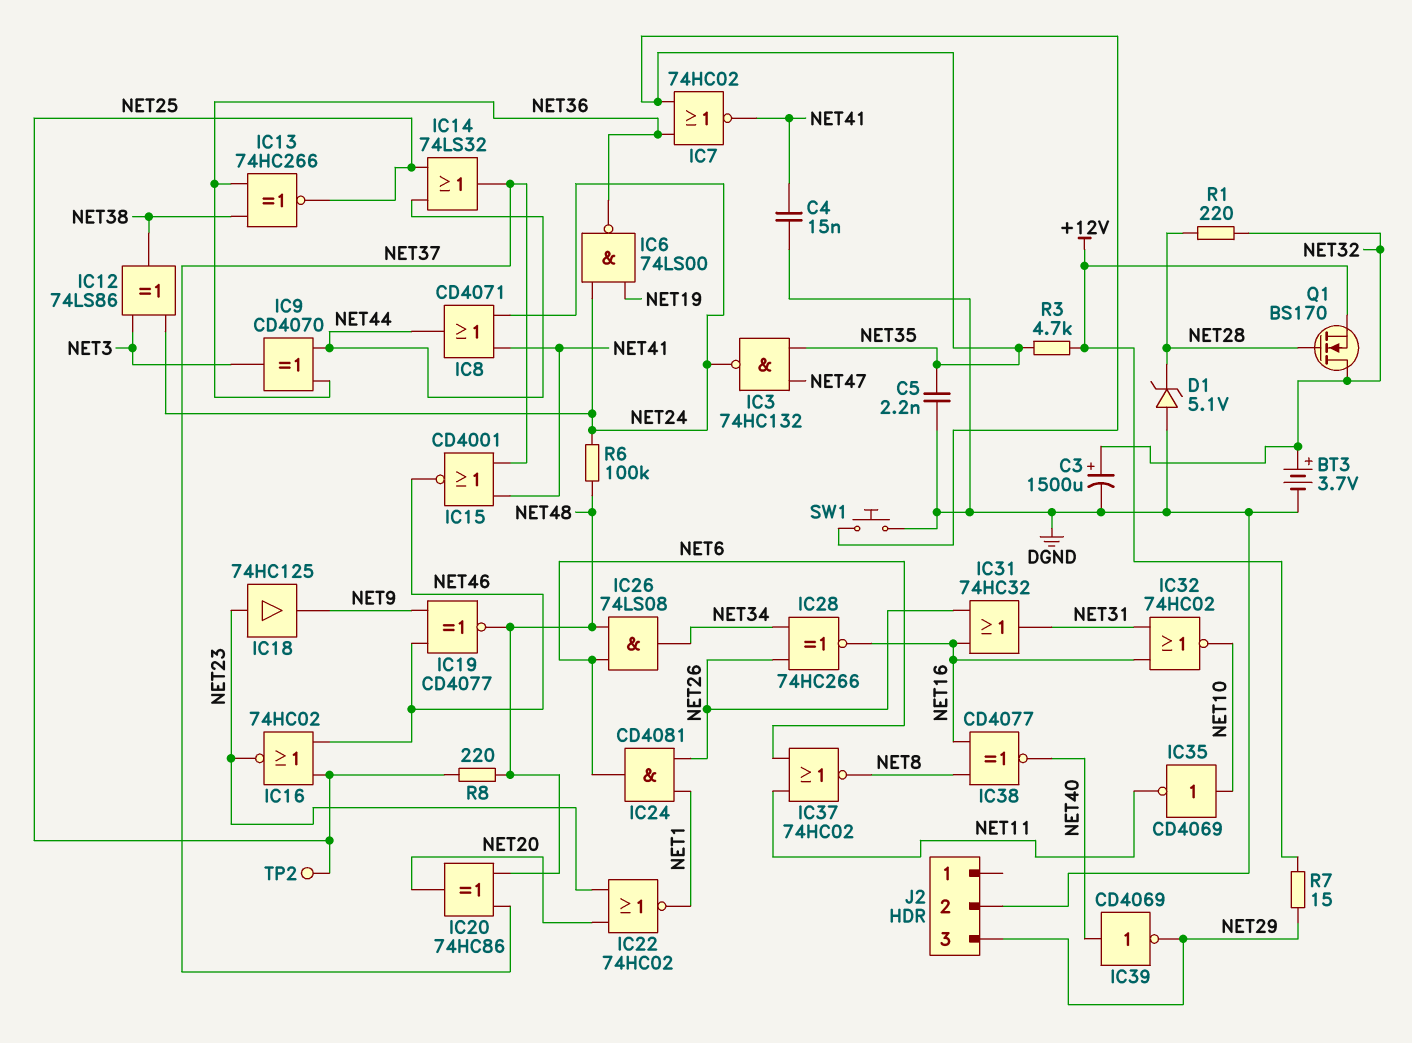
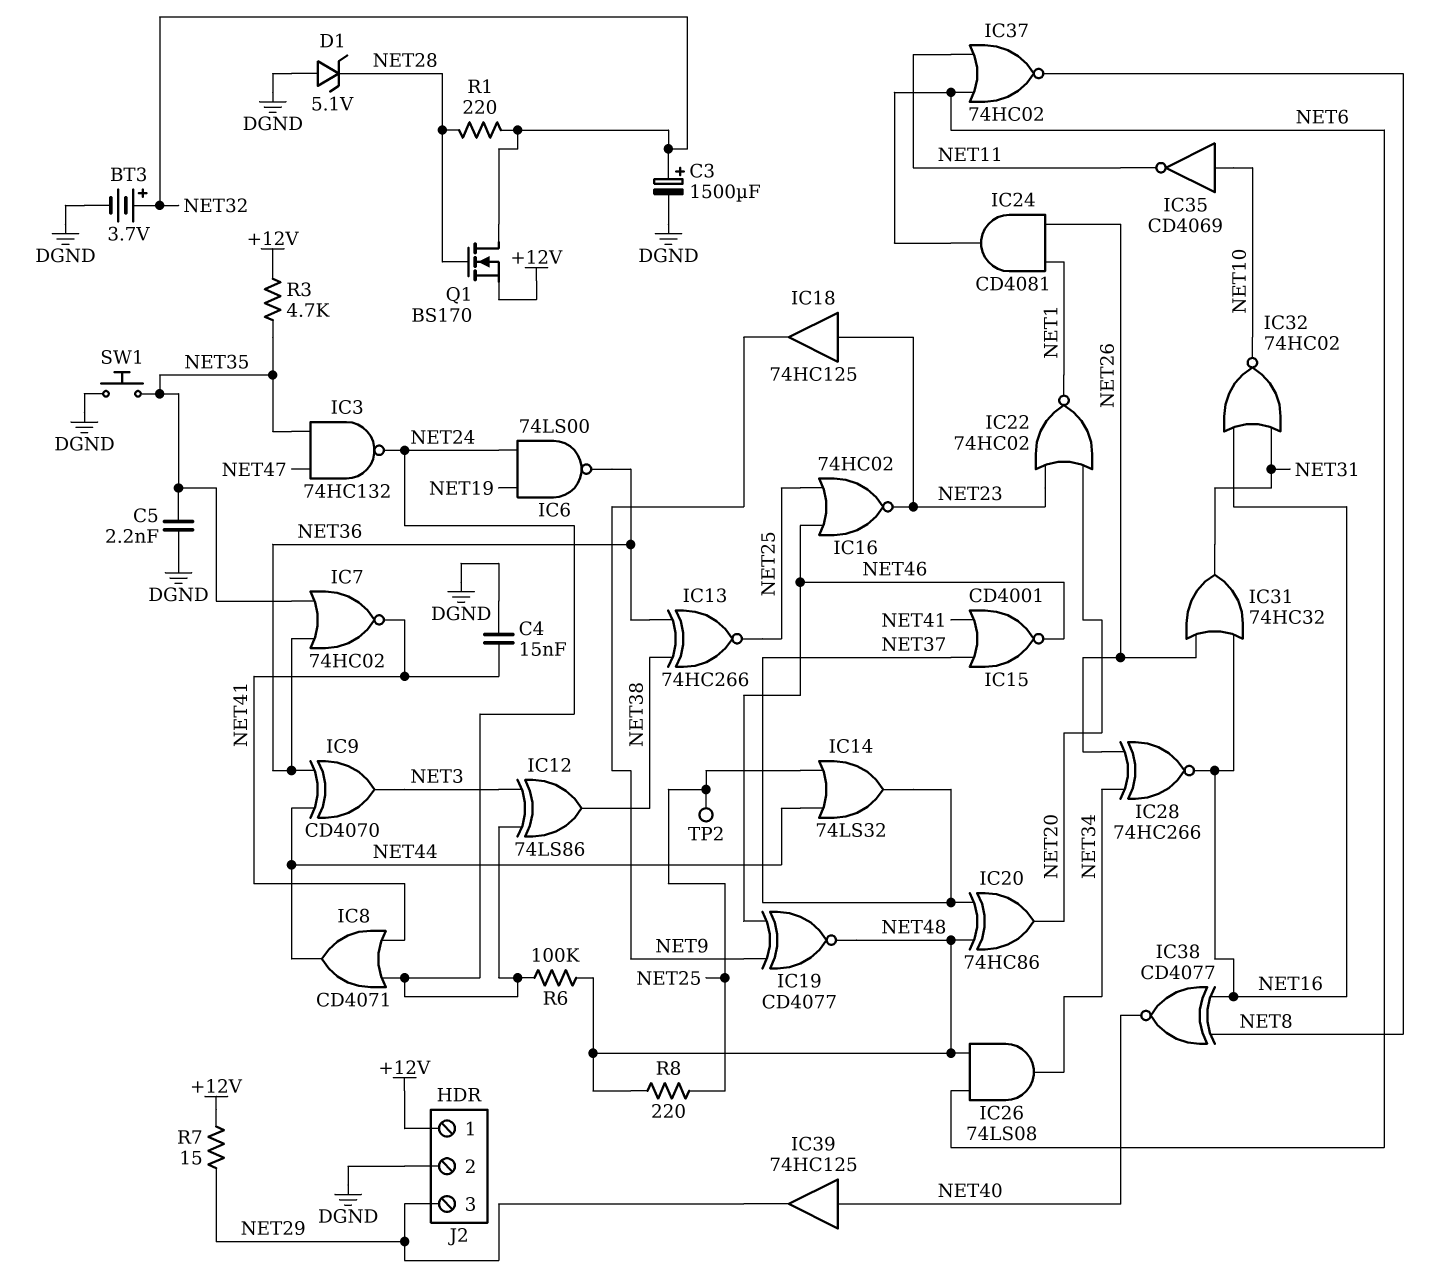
IC39: NOT CD4069 (in NET40, out NET29) -> buffer 74HC125 (in NET40, out NET29)
J2 pin 1: none -> +12V

